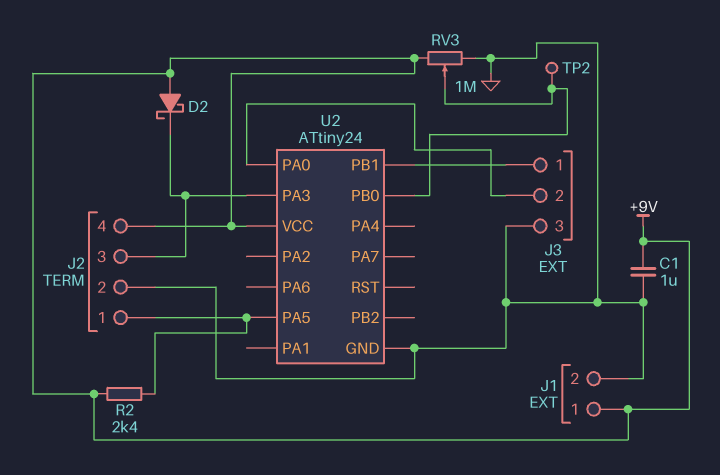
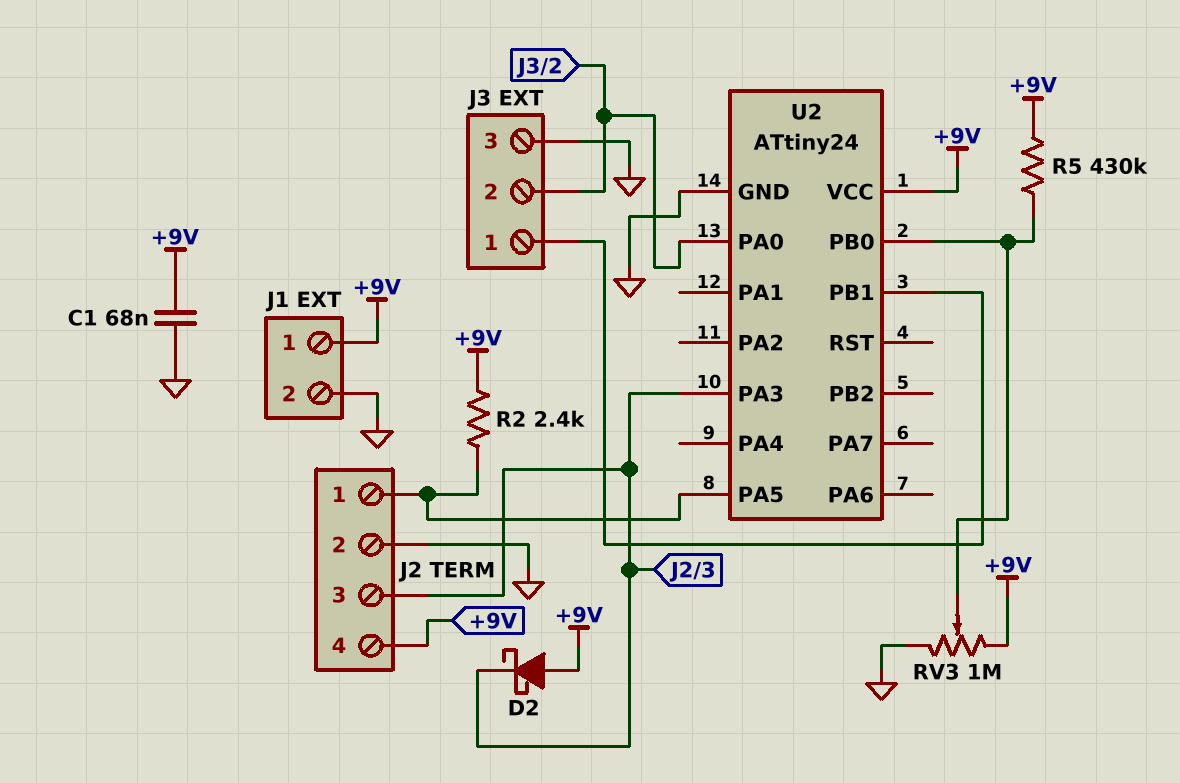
C1: 1uF (+9V, GND) -> 68nF (+9V, GND)
R5: none -> 430k (+9V, U2/PB0)
TP2: test point (U2/PB0) -> none

